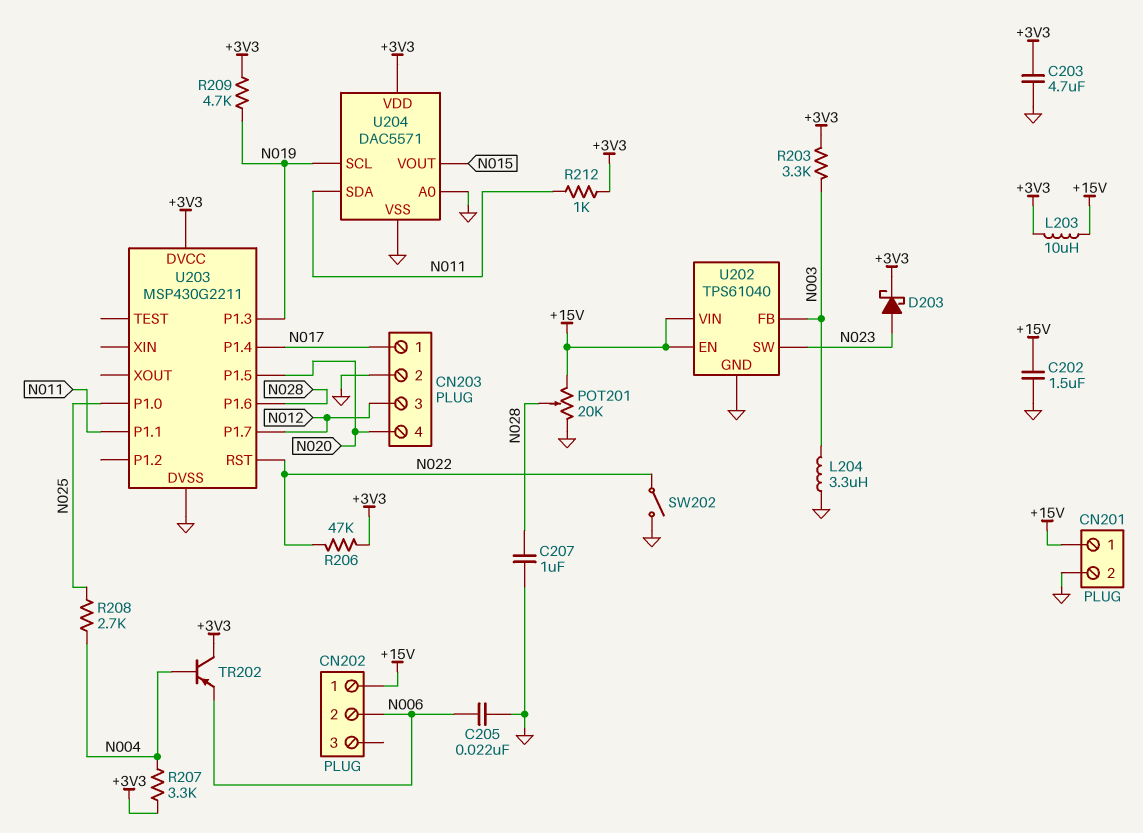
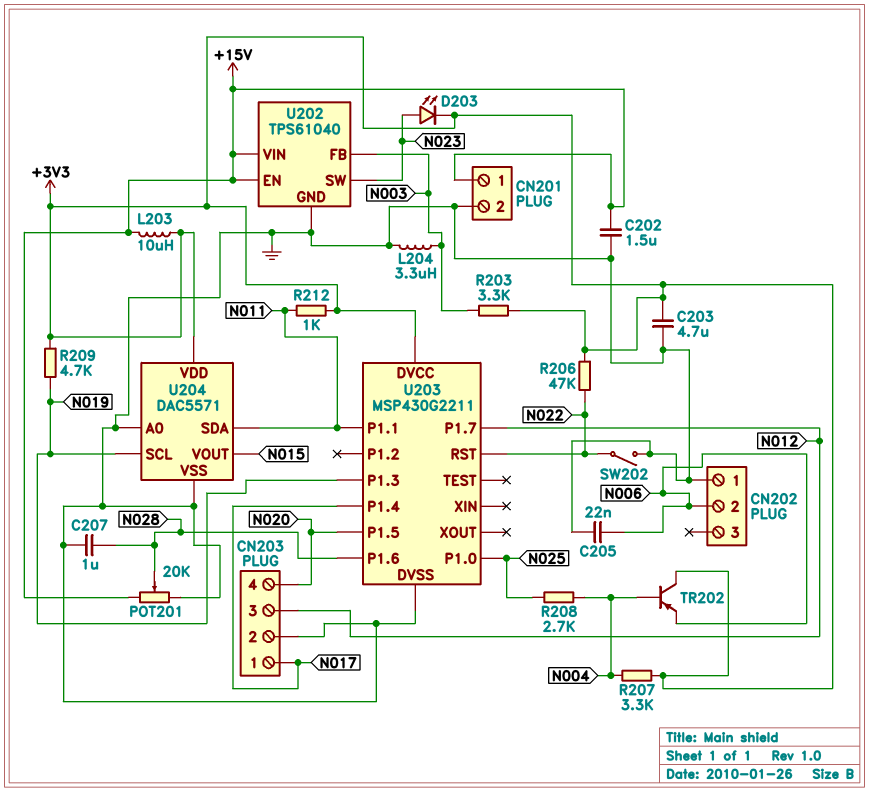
CN202 pin 1: +15V -> GND
D203: schottky (A N023, K +3V3) -> LED (A N023, K +3V3)

